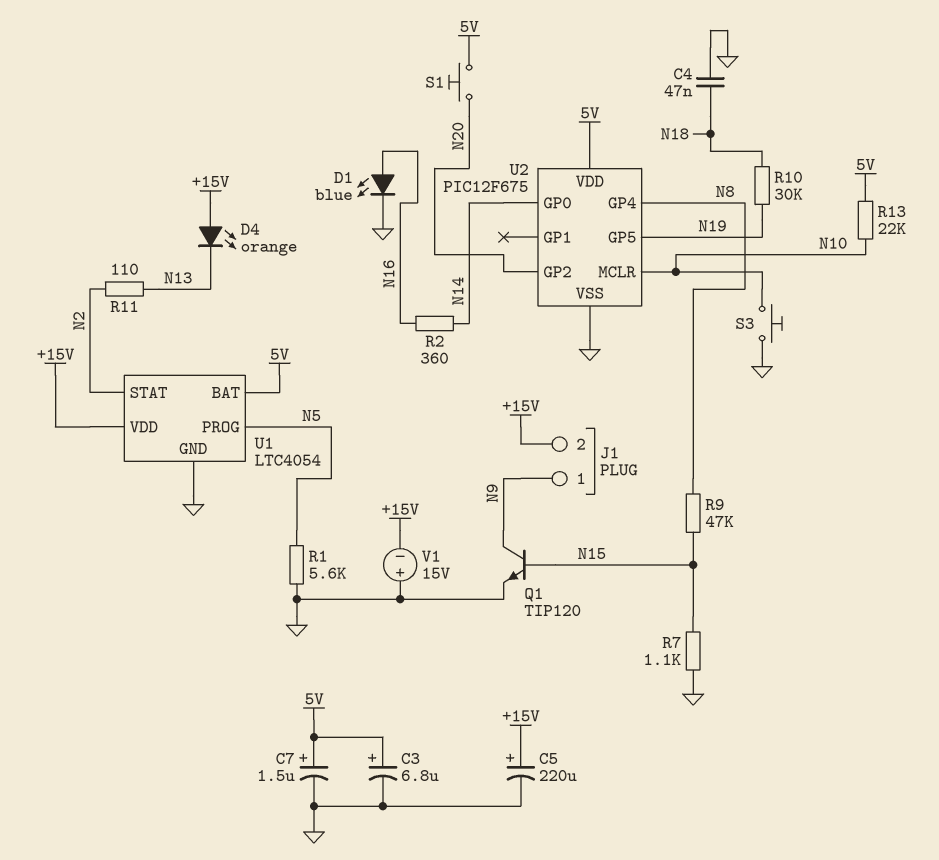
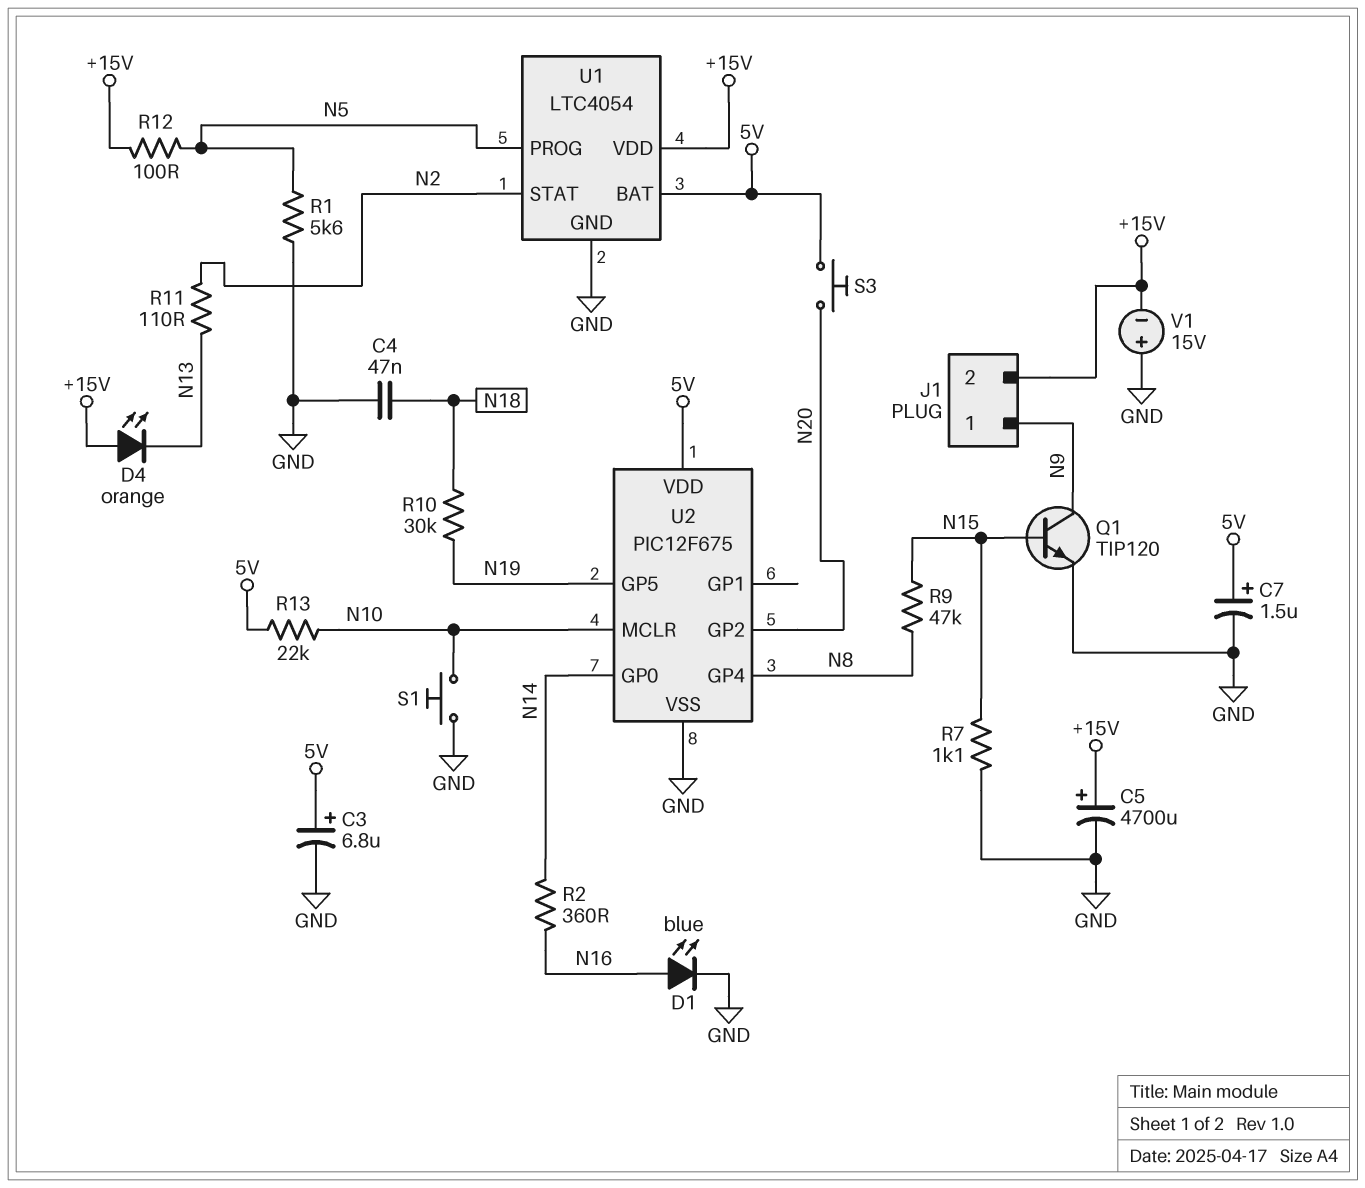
C5: 220uF (plus +15V, minus GND) -> 4700uF (plus +15V, minus GND)
R12: none -> 100 (+15V, N5)
S1: button (5V, N20) -> button (GND, N10)
S3: button (GND, N10) -> button (5V, N20)

